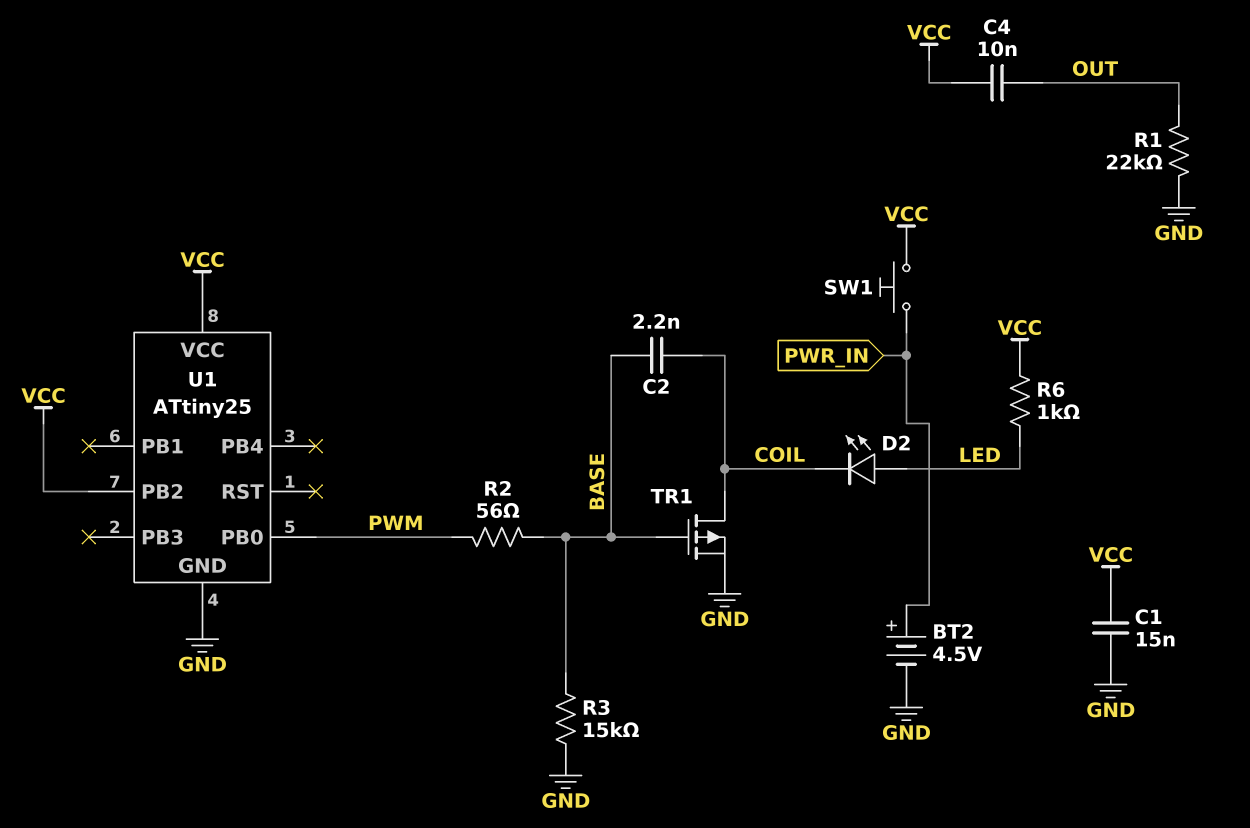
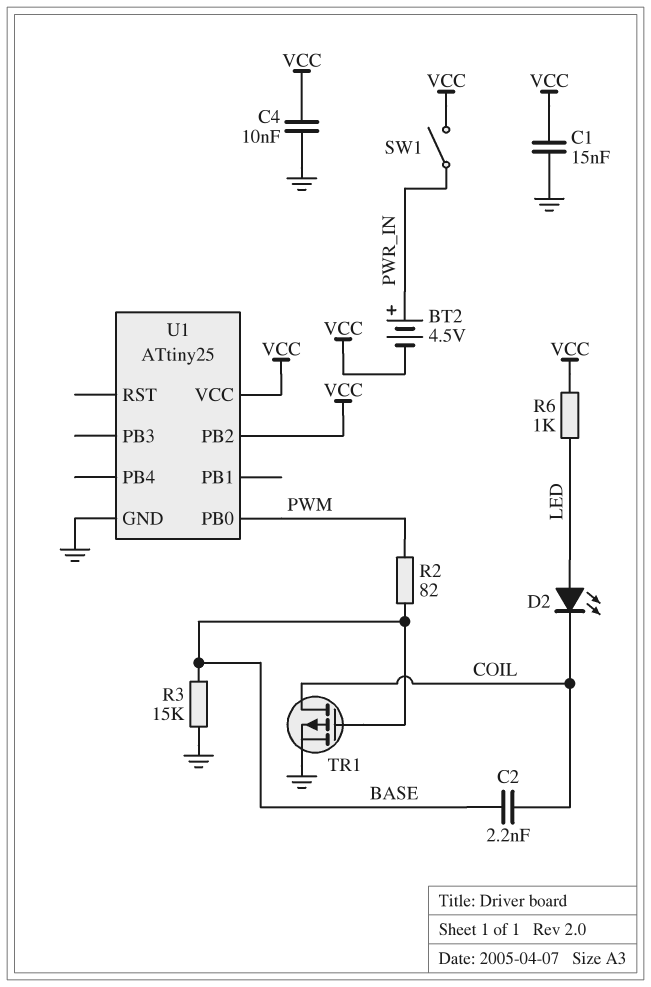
BT2: 4.5V (plus PWR_IN, minus GND) -> 4.5V (plus PWR_IN, minus VCC)
C4: 10nF (OUT, VCC) -> 10nF (GND, VCC)
R1: 22k (GND, OUT) -> none
R2: 56 (BASE, PWM) -> 82 (BASE, PWM)
SW1: button (PWR_IN, VCC) -> switch (PWR_IN, VCC)

